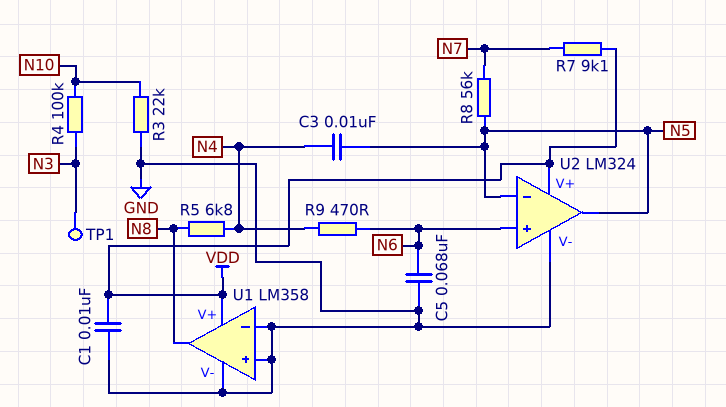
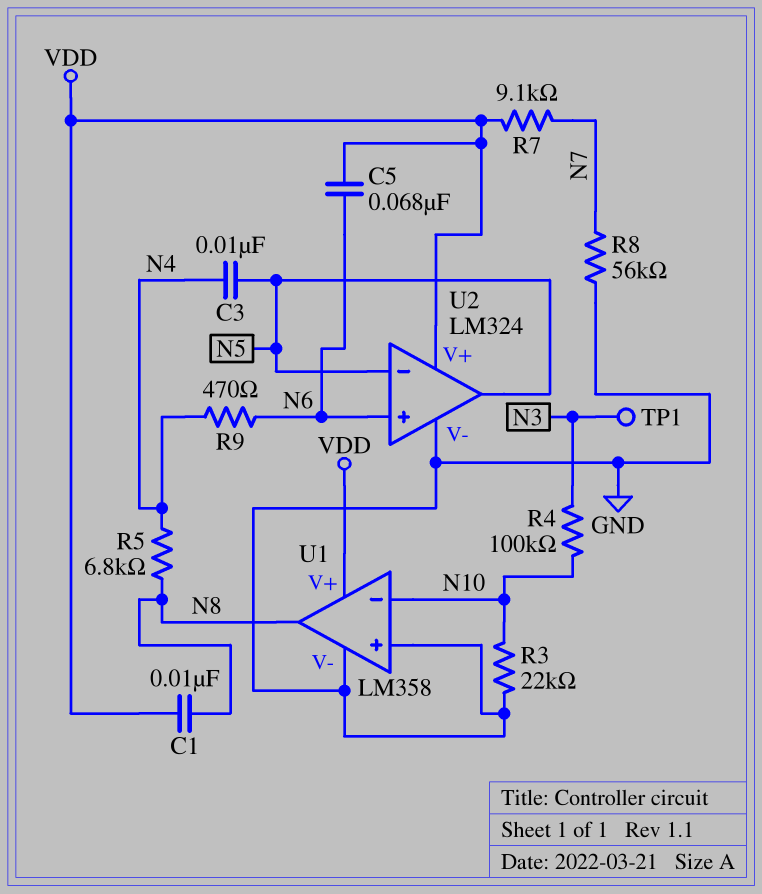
C1: 10nF (GND, VDD) -> 10nF (N8, VDD)
C5: 68nF (GND, N6) -> 68nF (N6, VDD)
R8: 56k (N5, N7) -> 56k (GND, N7)
U1 pin in-: GND -> N10

